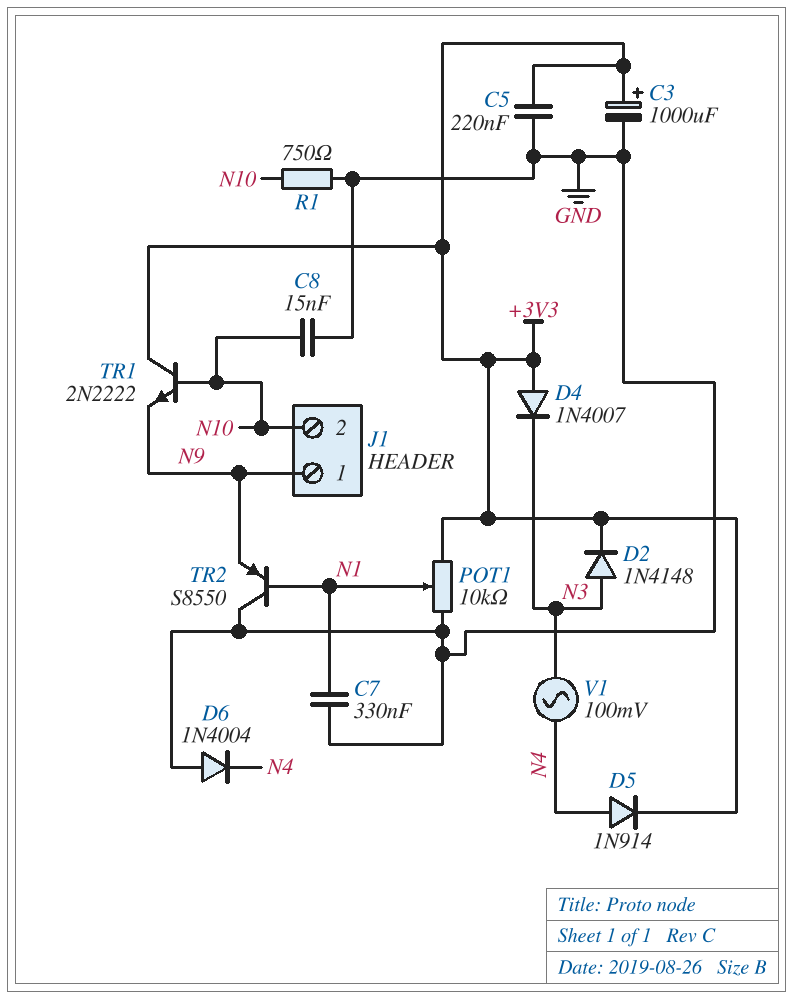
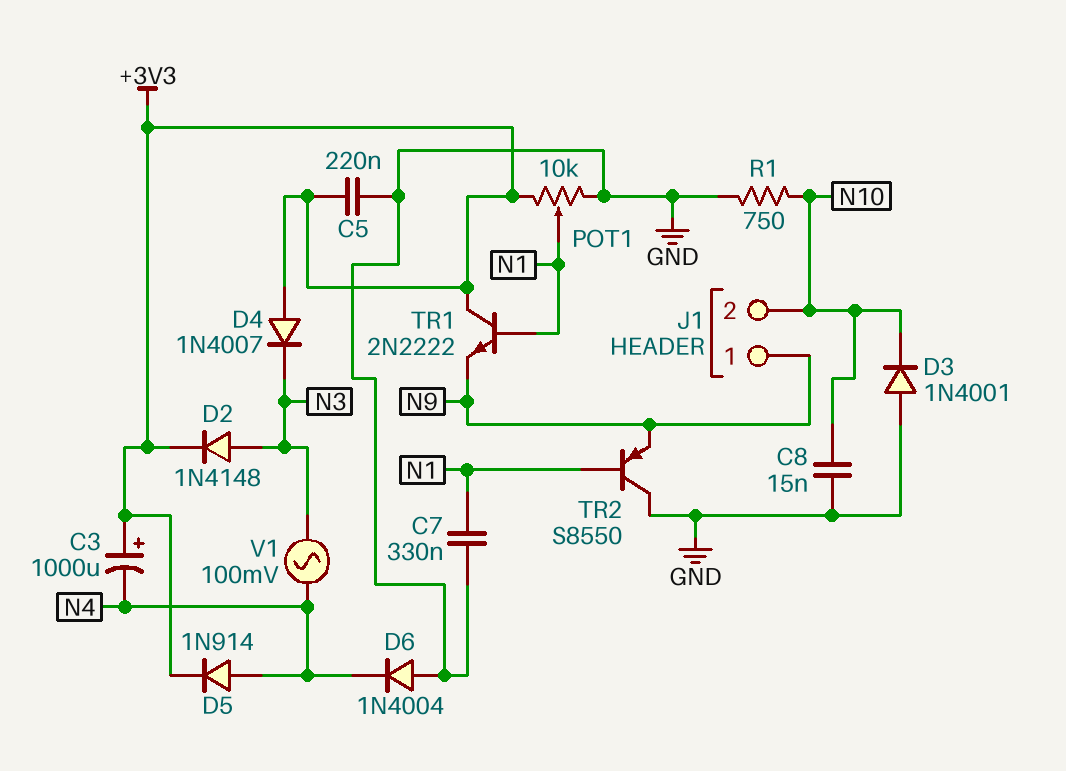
C3: 1000uF (plus +3V3, minus GND) -> 1000uF (plus +3V3, minus N4)
D3: none -> diode 1N4001 (A GND, K N10)
TR1: NPN 2N2222 (B N10, C +3V3, E N9) -> NPN 2N2222 (B N1, C +3V3, E N9)

